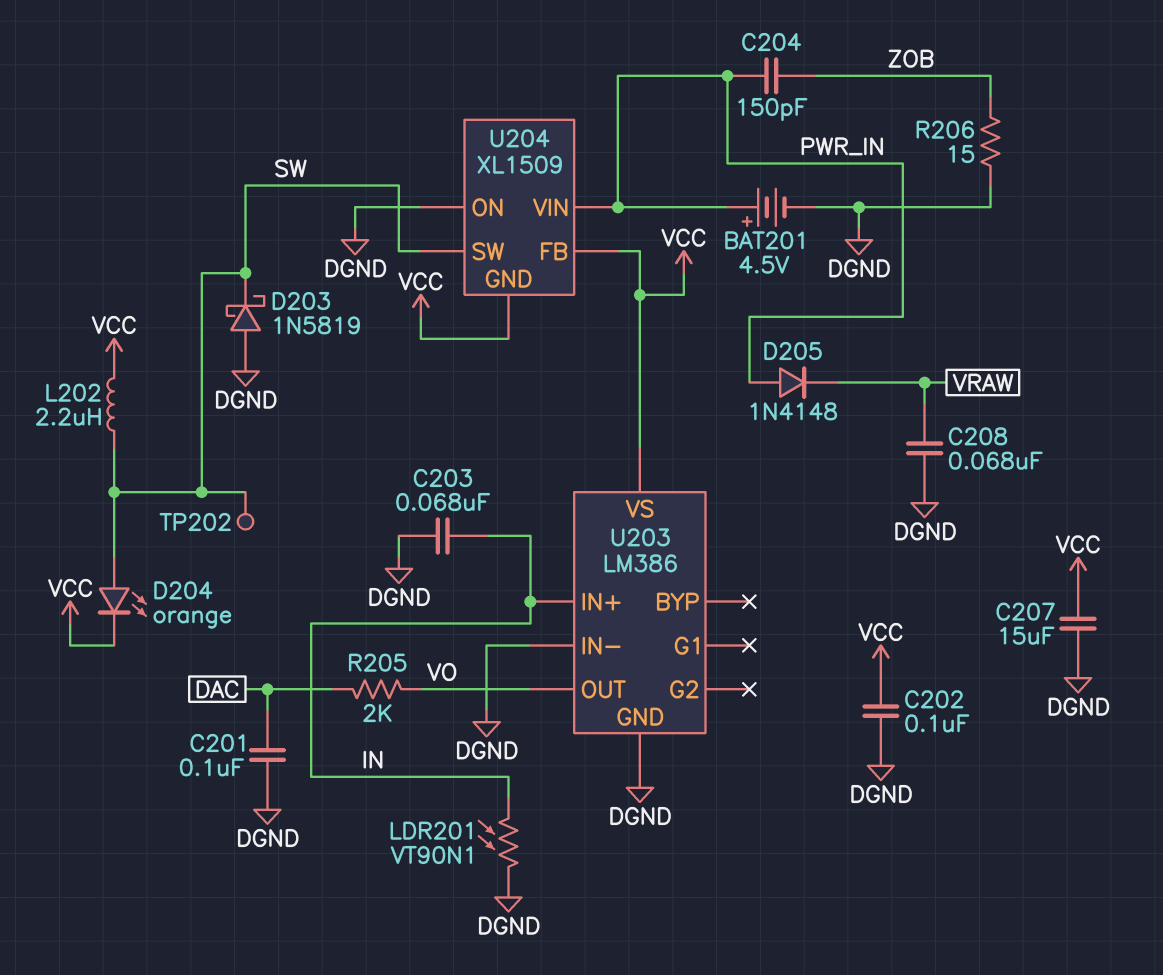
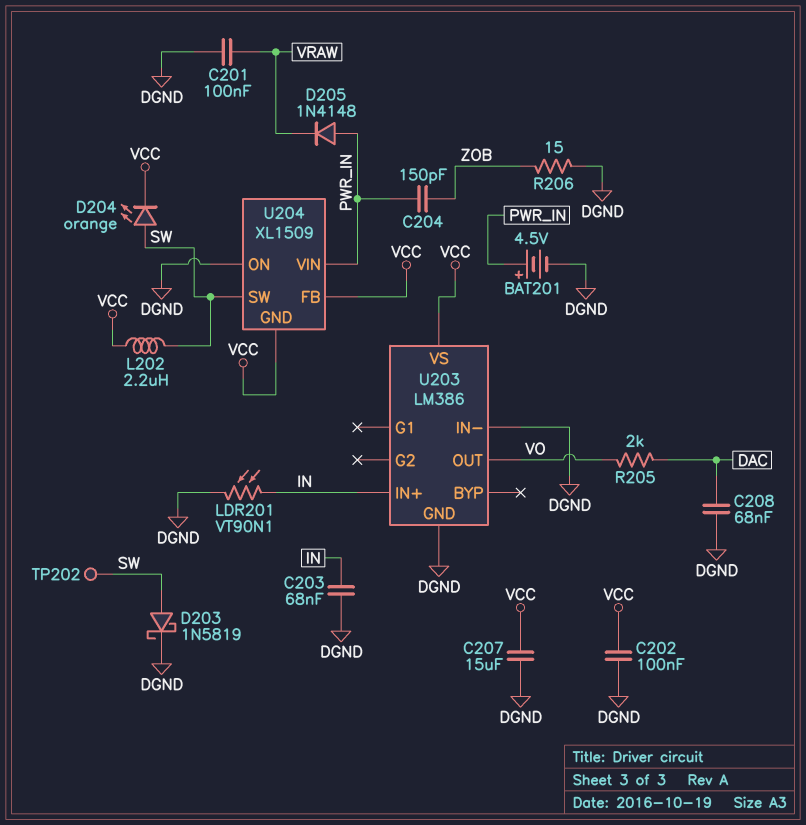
C201: 100nF (DAC, DGND) -> 100nF (DGND, VRAW)
C208: 68nF (DGND, VRAW) -> 68nF (DAC, DGND)
D203: schottky 1N5819 (A DGND, K SW) -> schottky 1N5819 (A SW, K DGND)

